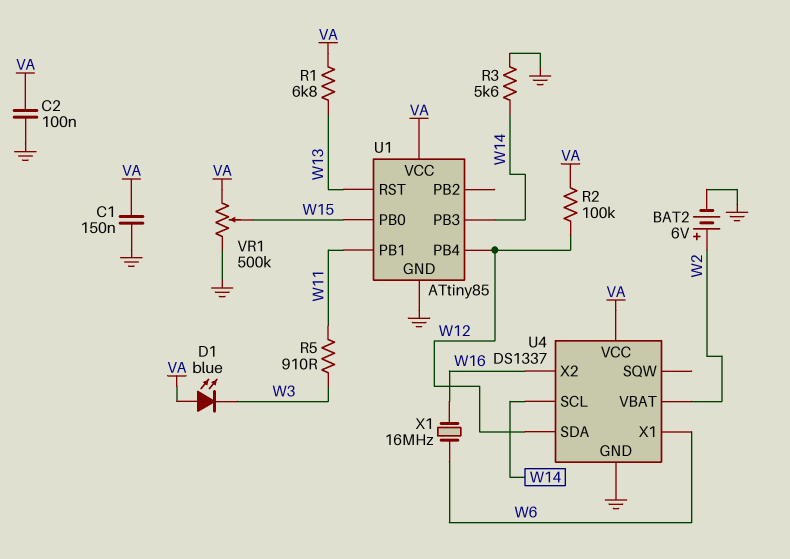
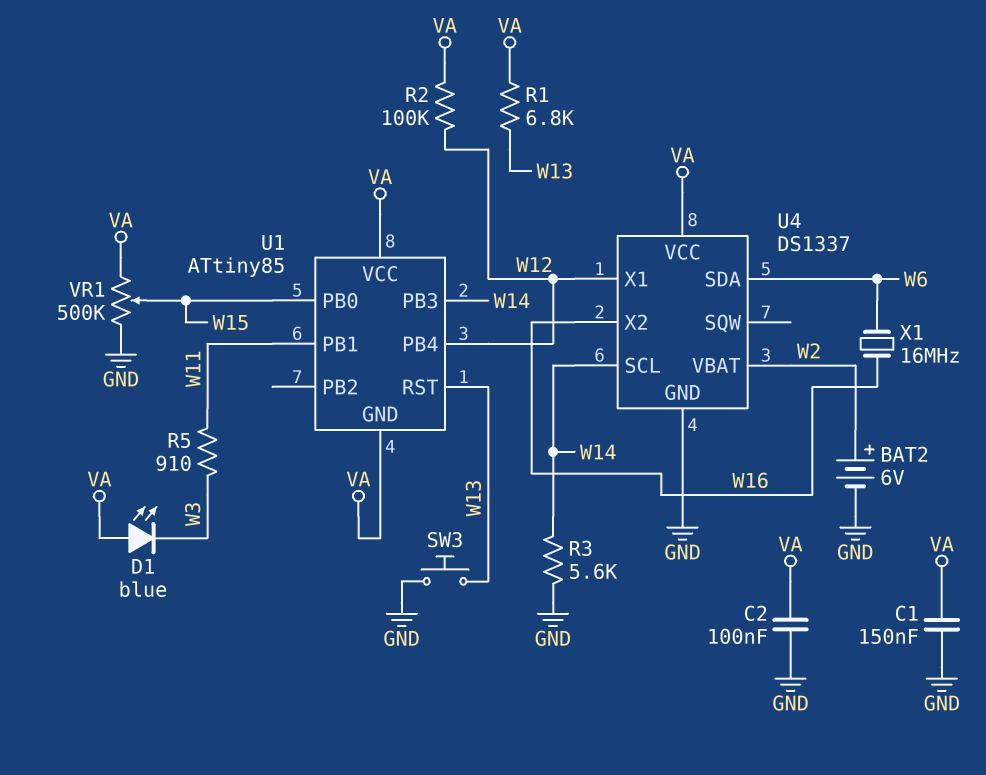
SW3: none -> button (GND, W13)
U1 pin GND: GND -> VA
U4 pin SDA: W12 -> W6
U4 pin X1: W6 -> W12

